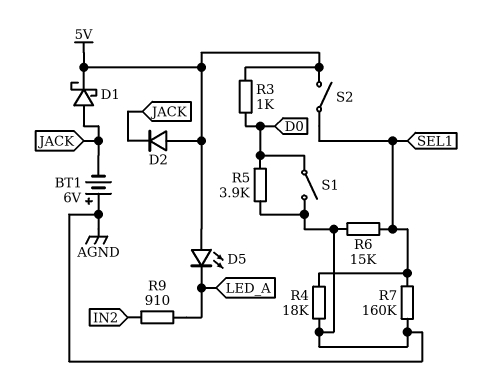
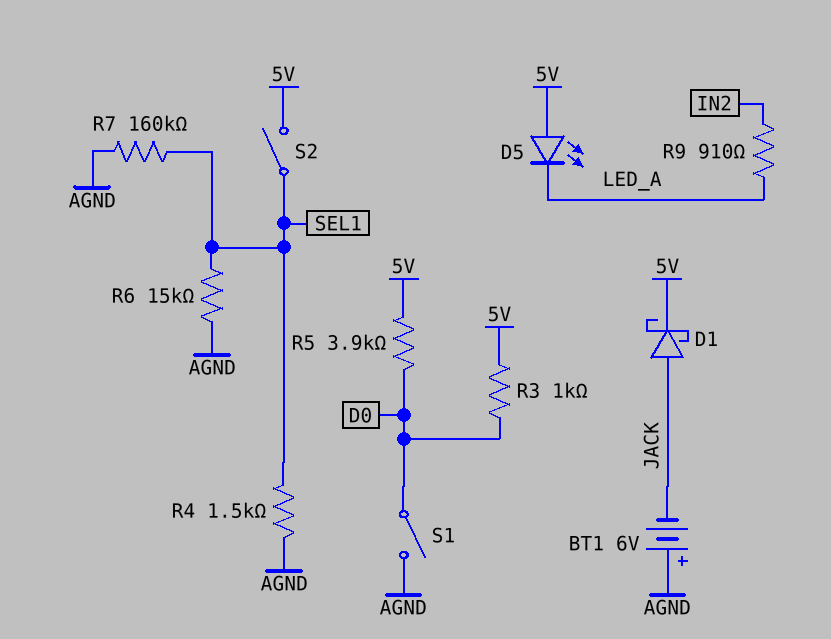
D2: diode (A 5V, K JACK) -> none
R4: 18k (AGND, SEL1) -> 1.5k (AGND, SEL1)
R5: 3.9k (AGND, D0) -> 3.9k (5V, D0)

